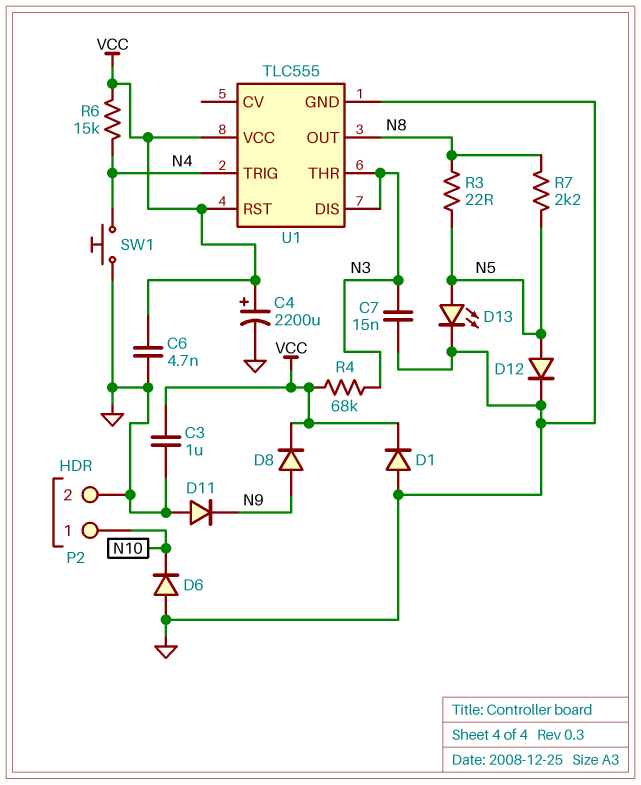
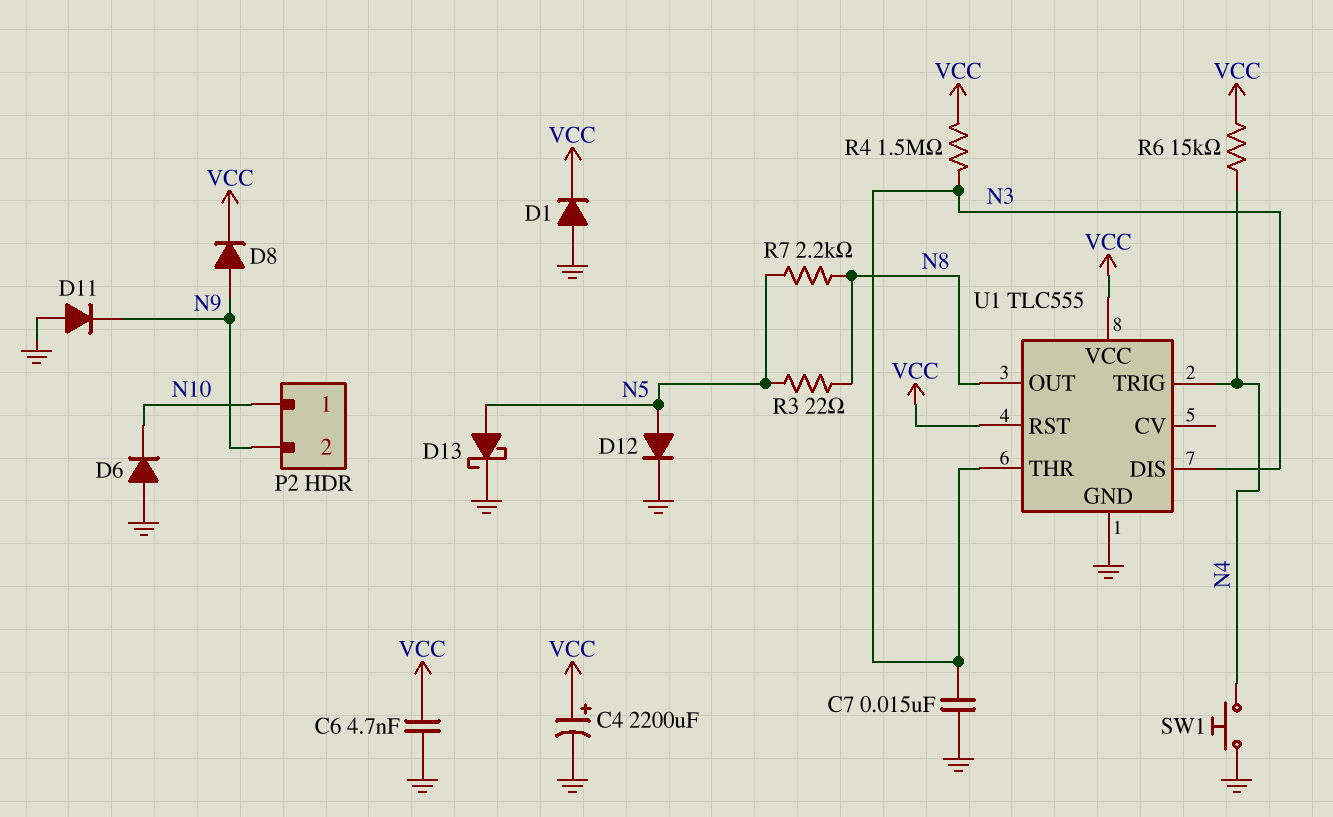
C3: 1uF (GND, VCC) -> none
D13: LED (A N5, K GND) -> schottky (A N5, K GND)
P2 pin 2: GND -> N9
R4: 68k (N3, VCC) -> 1.5M (N3, VCC)

